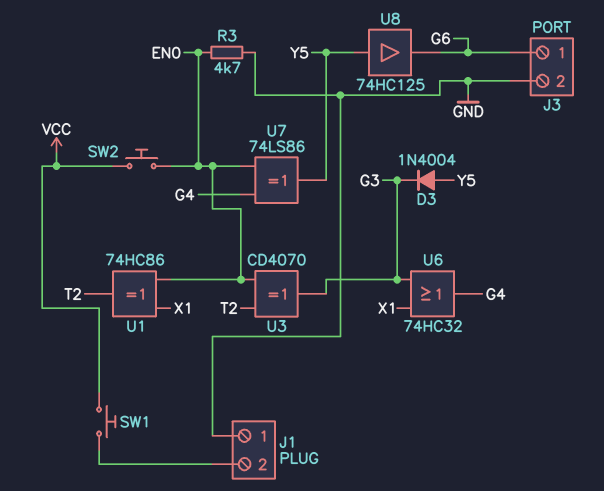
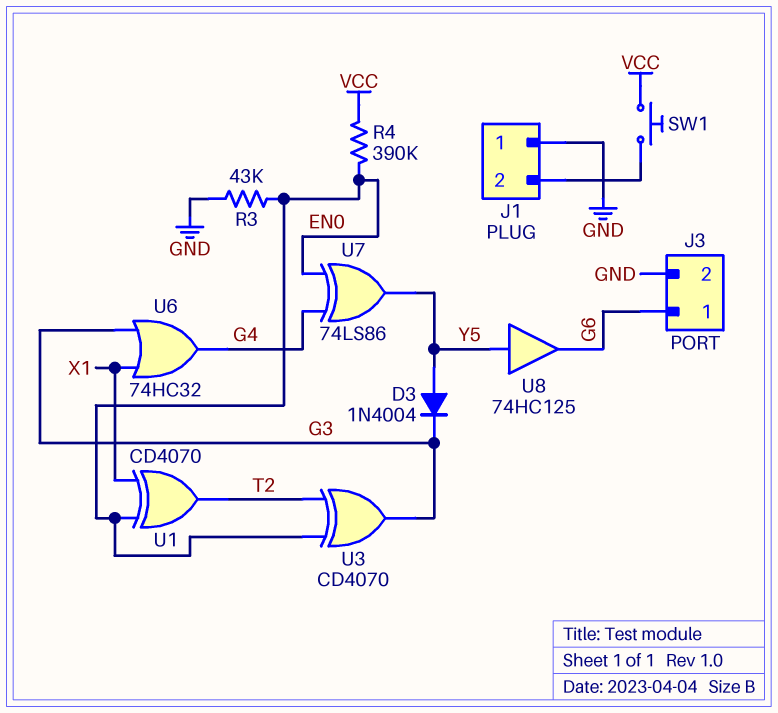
R3: 4.7k (EN0, GND) -> 43k (EN0, GND)
R4: none -> 390k (EN0, VCC)
SW2: button (EN0, VCC) -> none
U1: XOR 74HC86 (in EN0, in X1, out T2) -> XOR CD4070 (in EN0, in X1, out T2)

